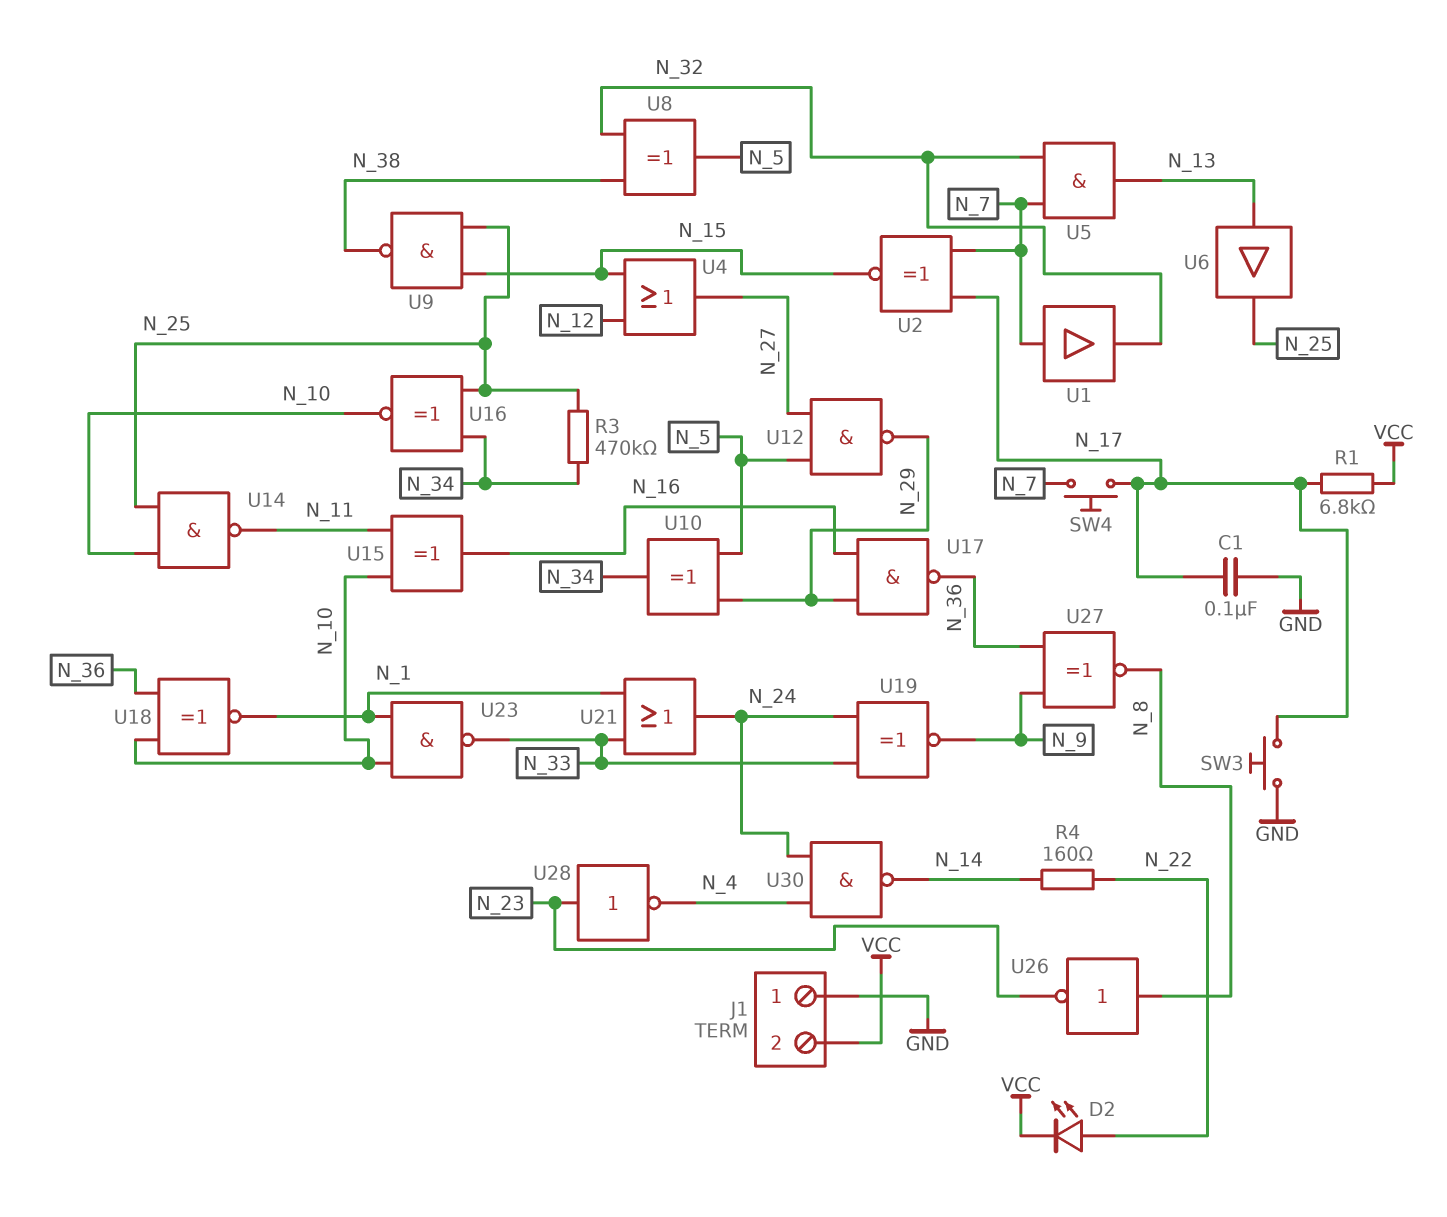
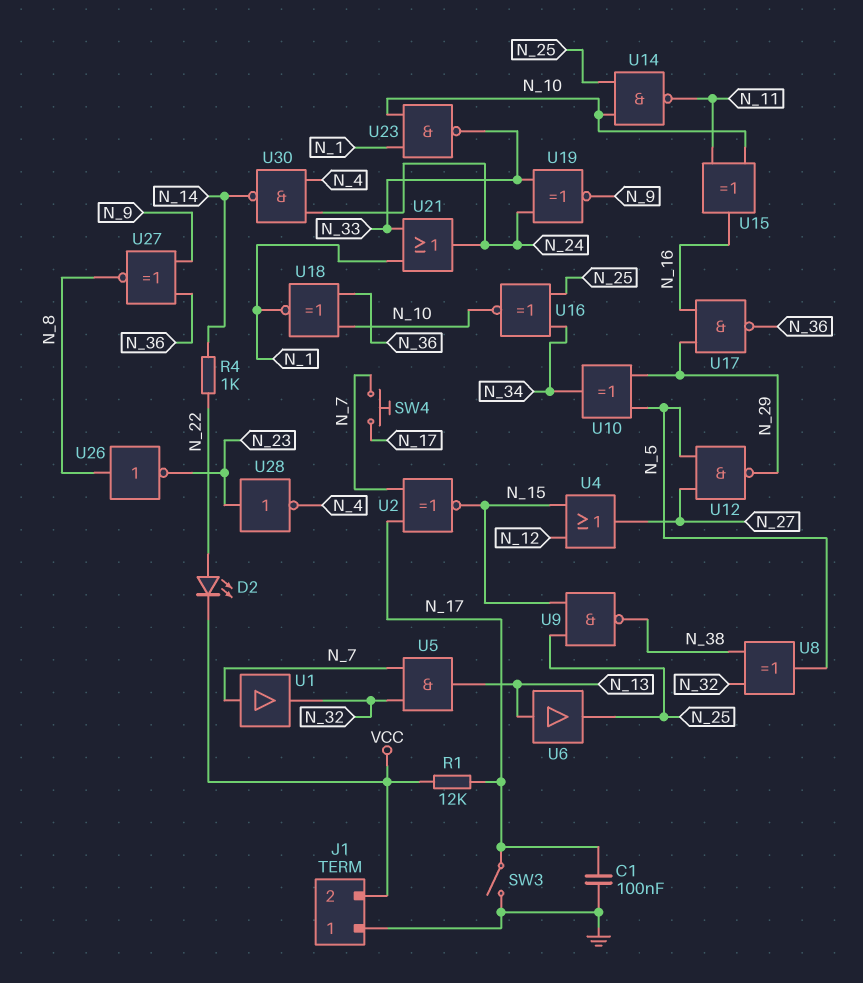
R1: 6.8k (N_17, VCC) -> 12k (N_17, VCC)
R3: 470k (N_25, N_34) -> none
R4: 160 (N_14, N_22) -> 1k (N_14, N_22)
SW3: button (GND, N_17) -> switch (GND, N_17)

